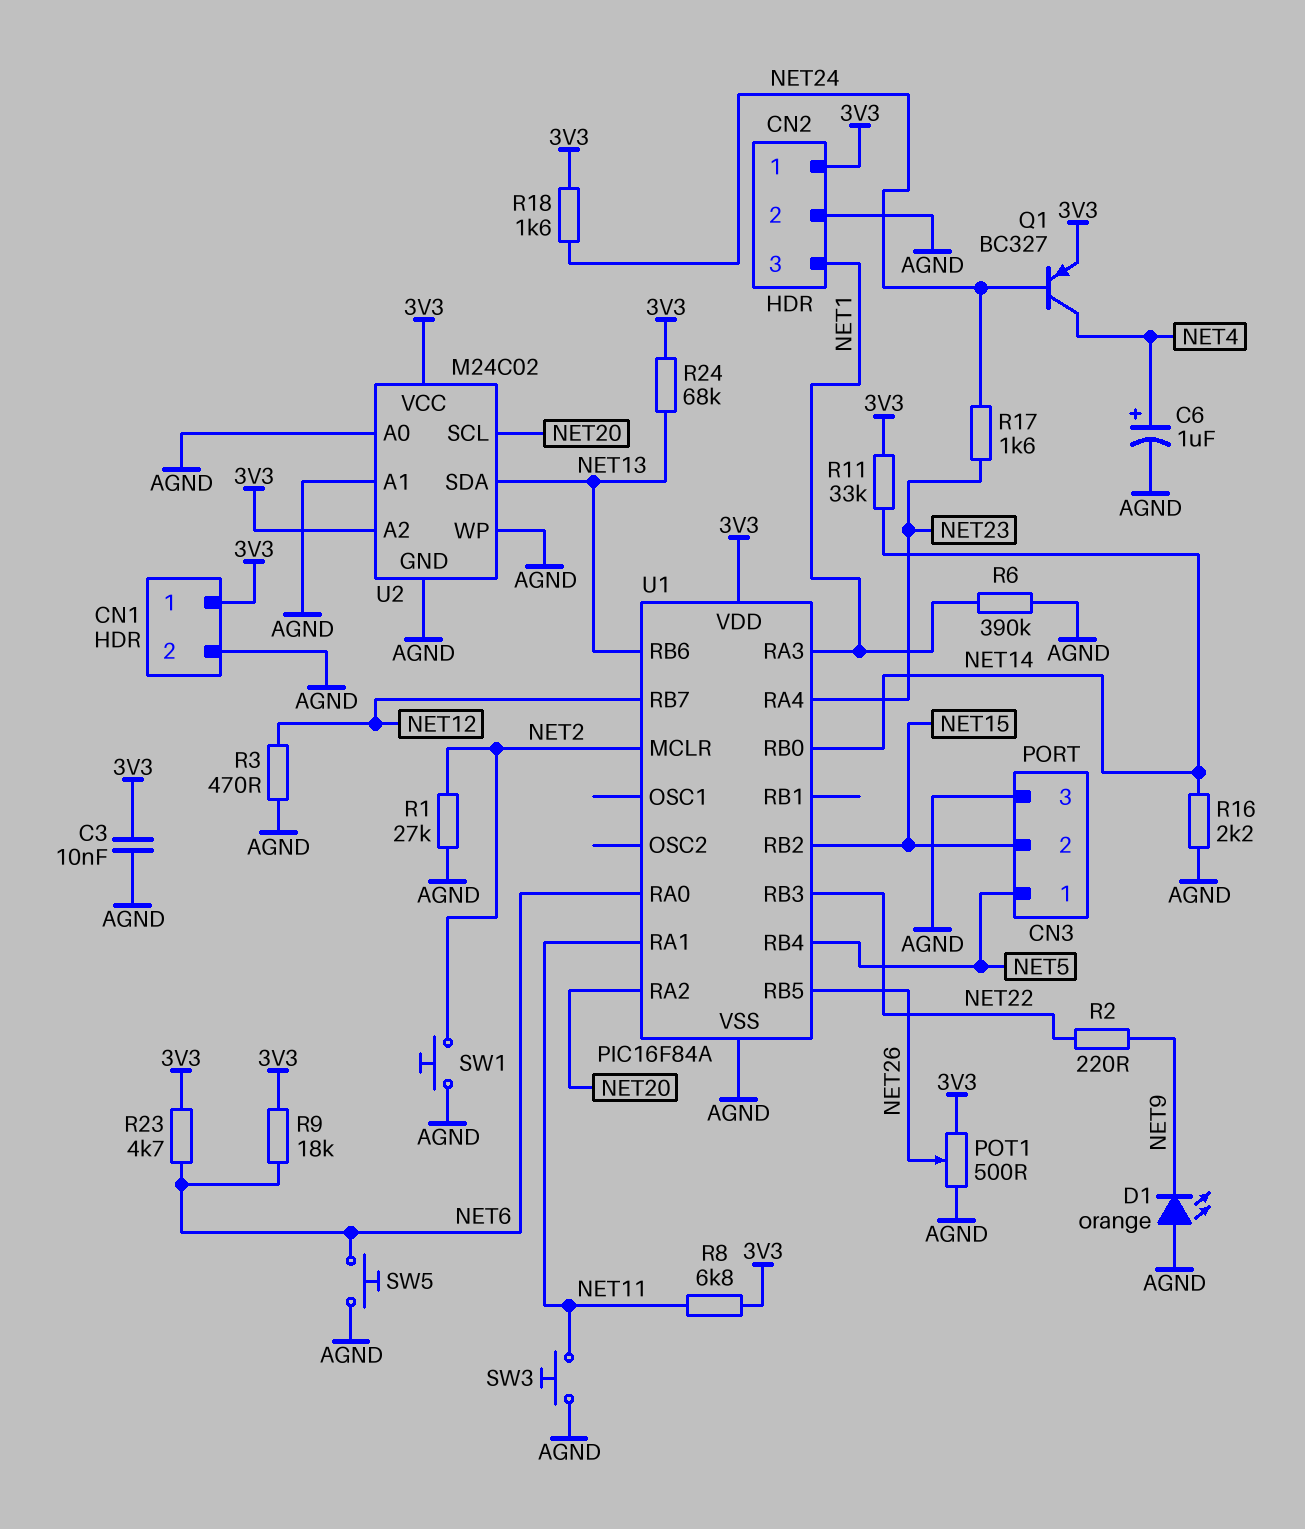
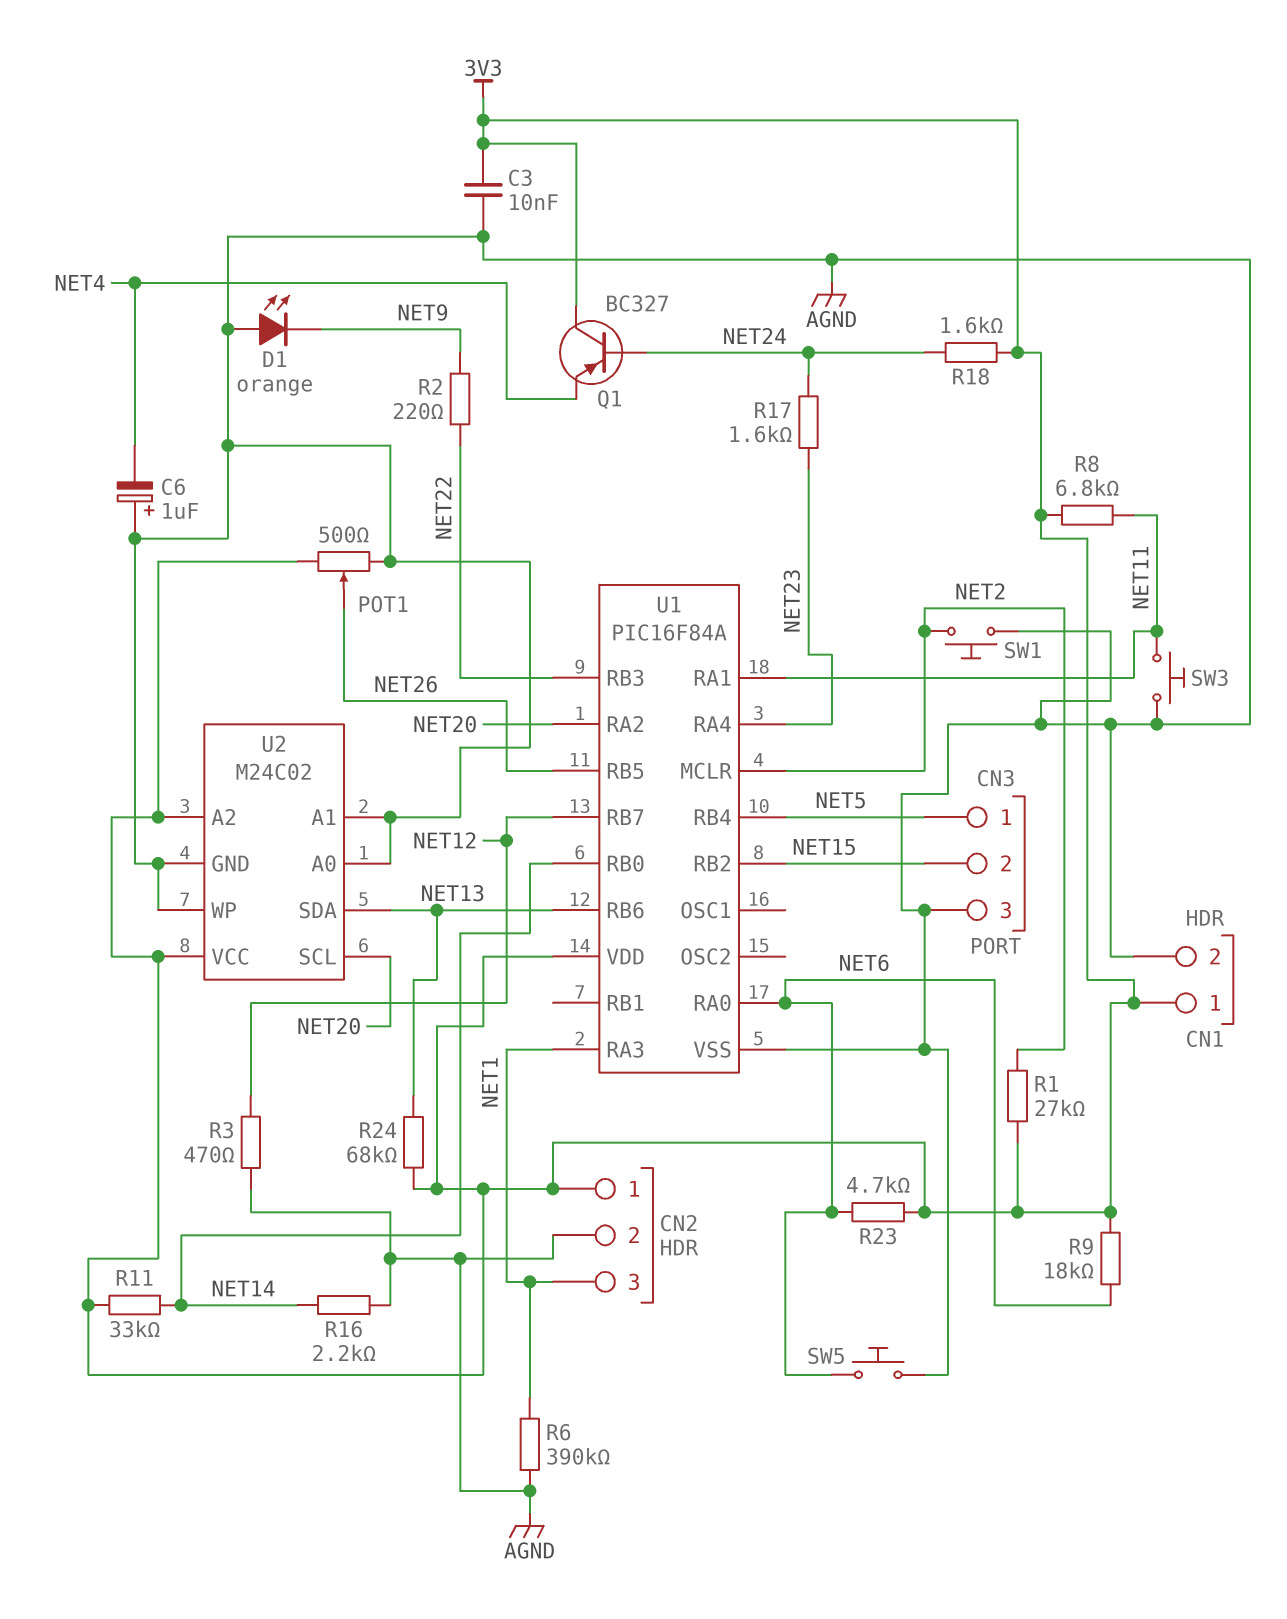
C6: 1uF (plus NET4, minus AGND) -> 1uF (plus AGND, minus NET4)
Q1: PNP BC327 (B NET24, C NET4, E 3V3) -> PNP BC327 (B NET24, C 3V3, E NET4)
R1: 27k (AGND, NET2) -> 27k (3V3, NET2)

